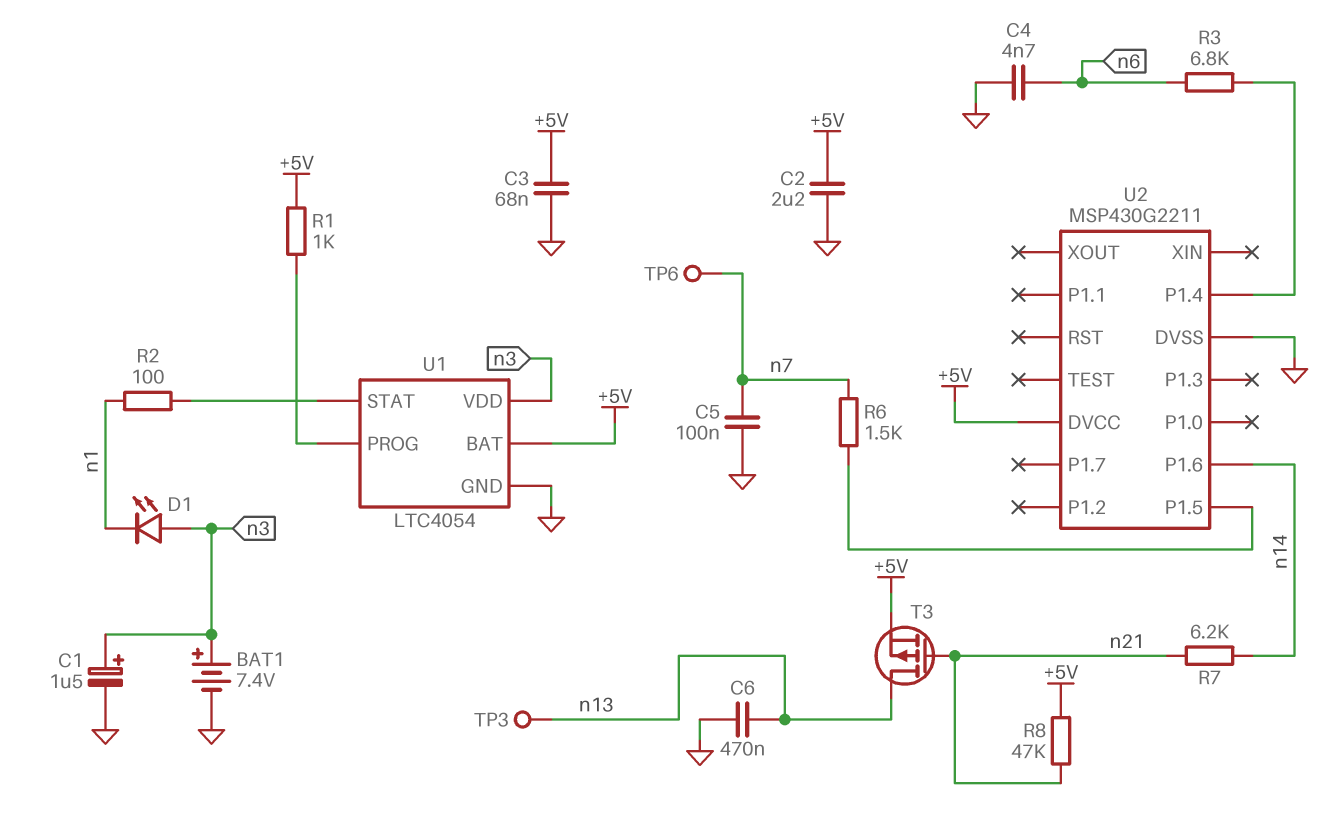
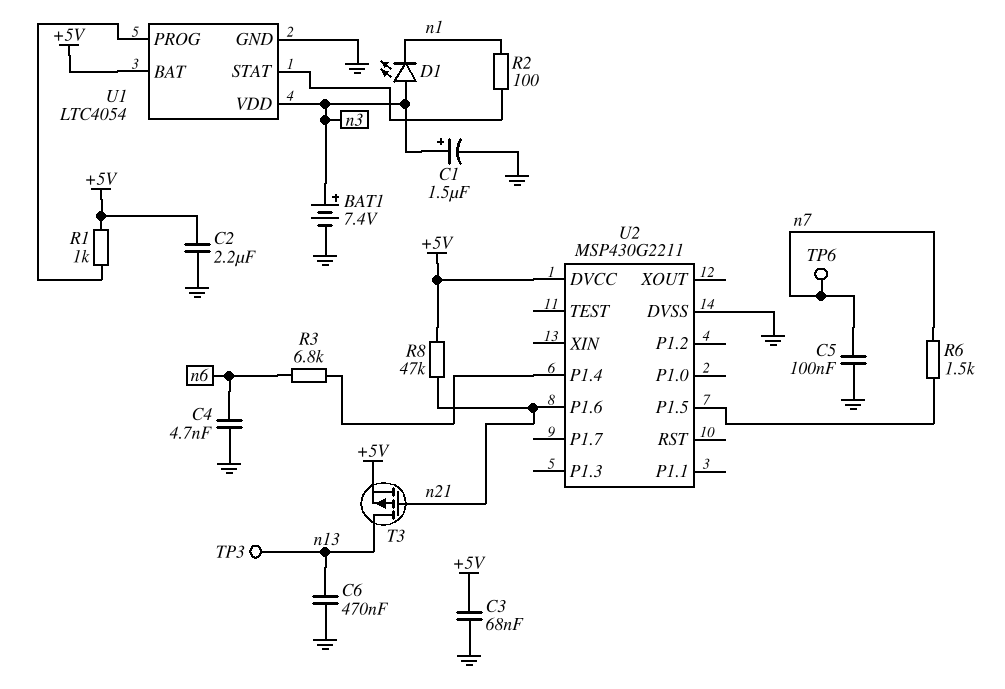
R7: 6.2k (n14, n21) -> none
U2 pin P1.6: n14 -> n21

